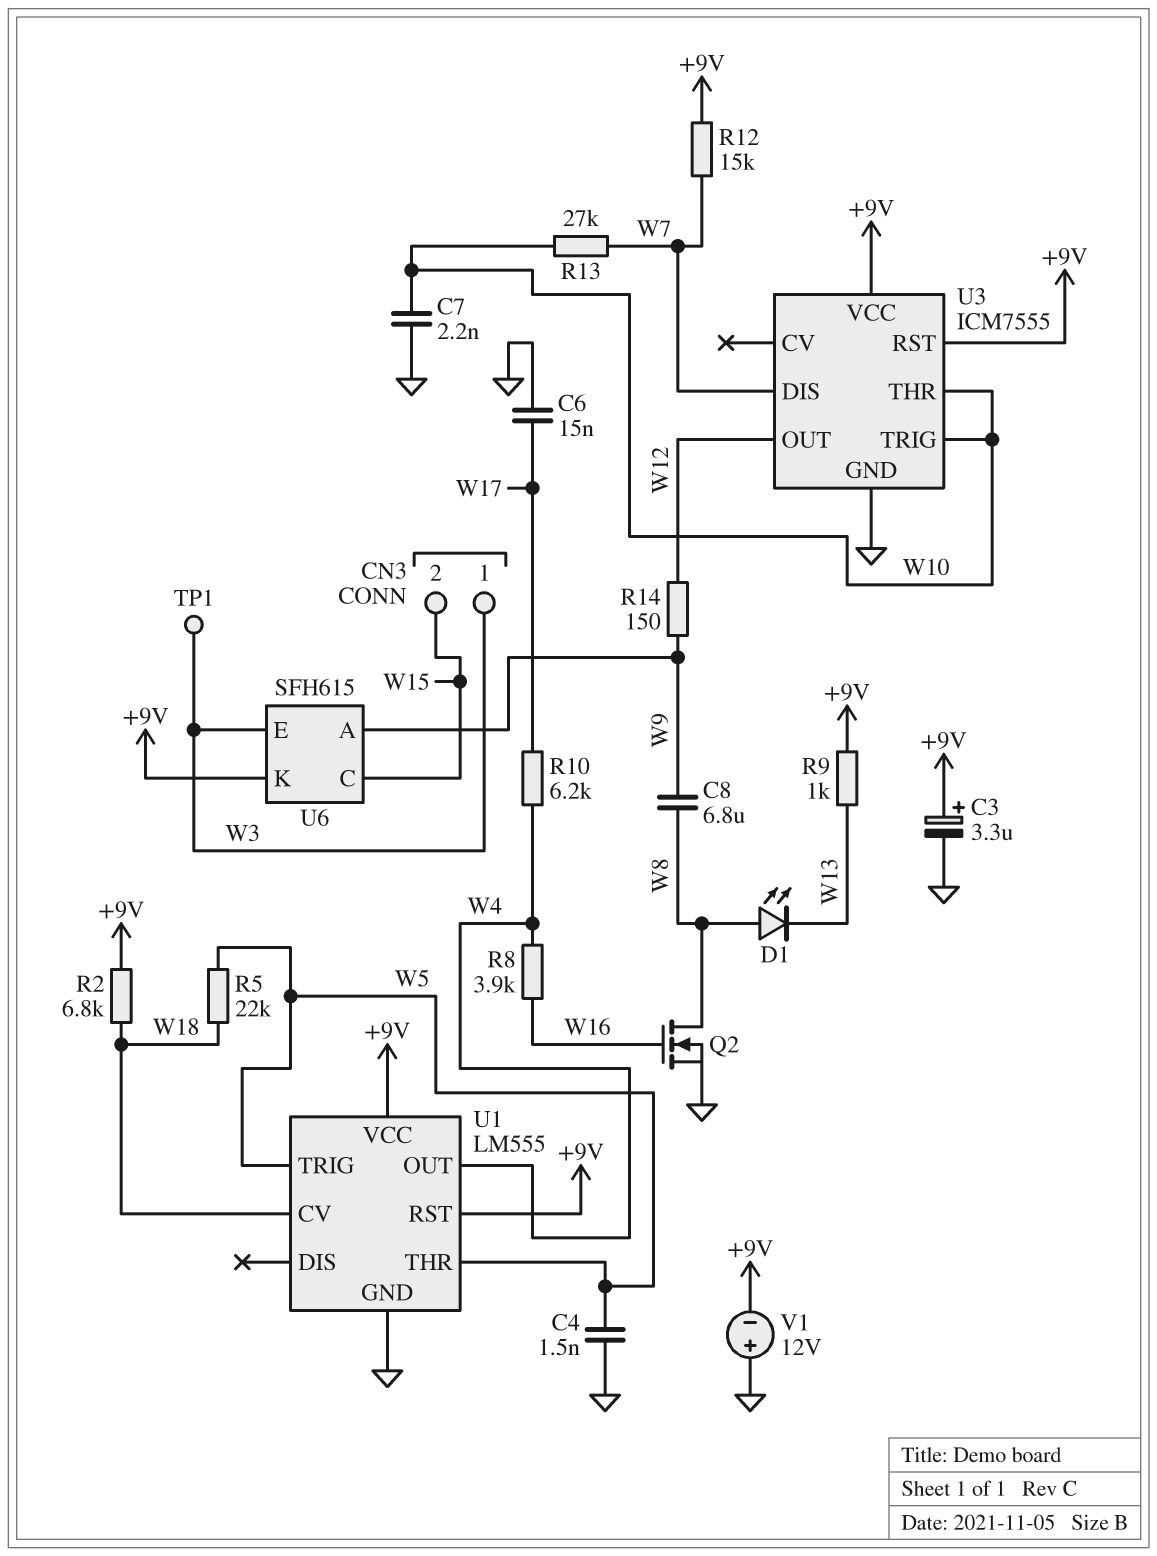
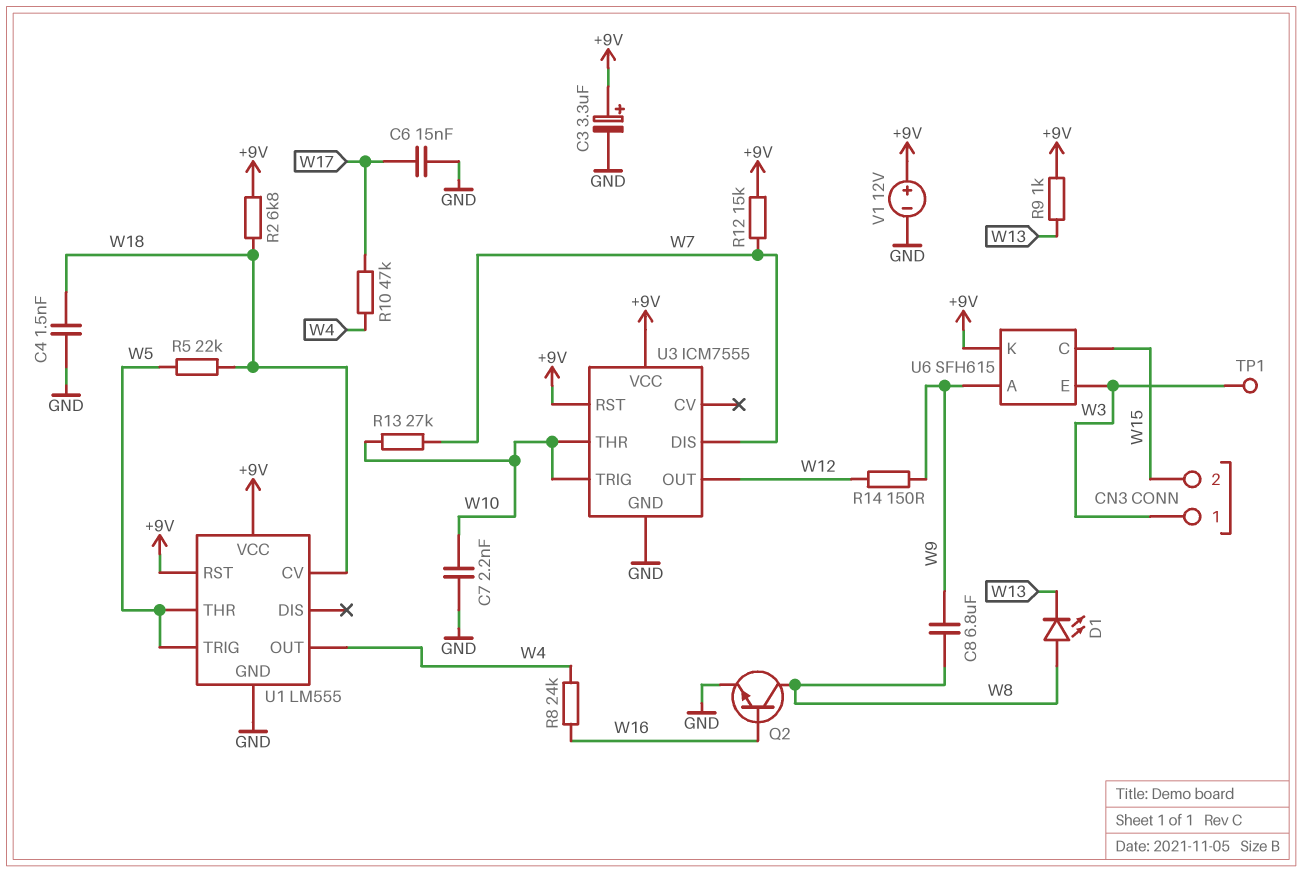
C4: 1.5nF (GND, W5) -> 1.5nF (GND, W18)
Q2: NMOS (G W16, D W8, S GND) -> NPN (B W16, C W8, E GND)
R8: 3.9k (W4, W16) -> 24k (W4, W16)
R10: 6.2k (W4, W17) -> 47k (W4, W17)
V1: 12V (plus GND, minus +9V) -> 12V (plus +9V, minus GND)

